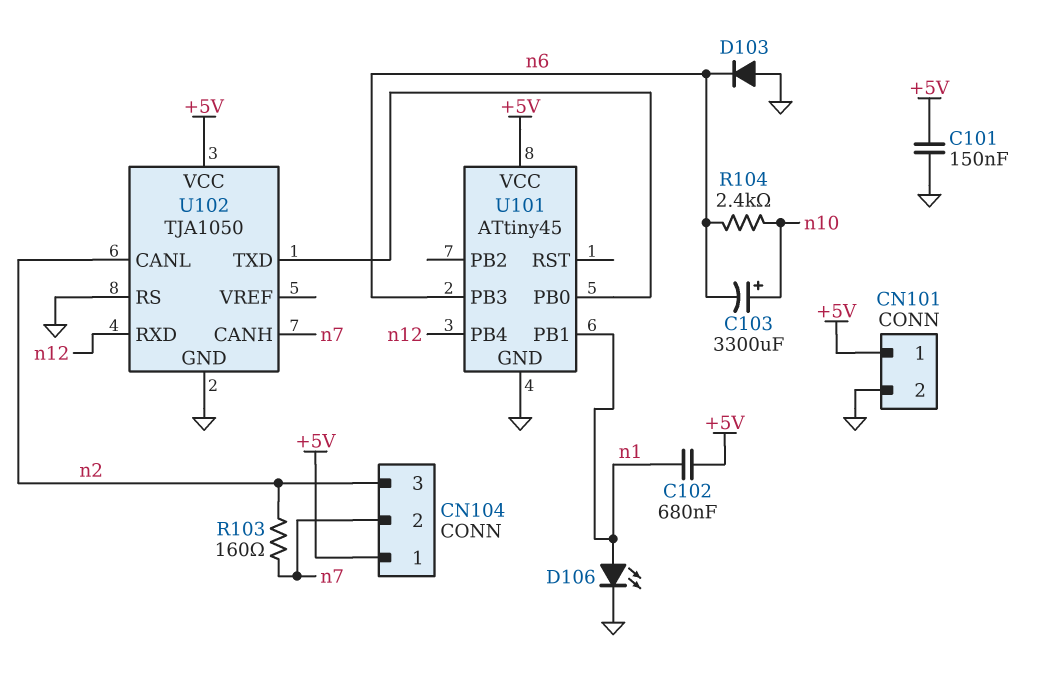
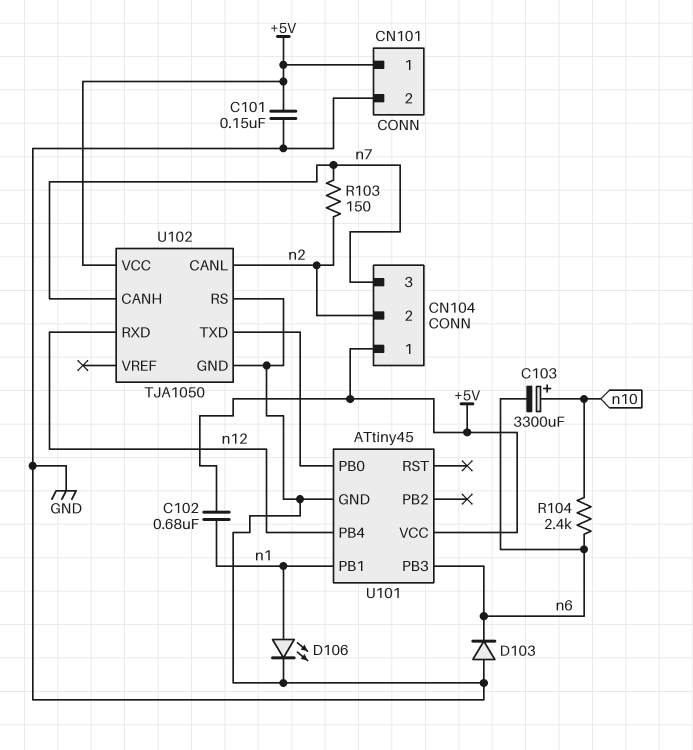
CN104 pin 2: n7 -> n2
CN104 pin 3: n2 -> n7
R103: 160 (n2, n7) -> 150 (n2, n7)

